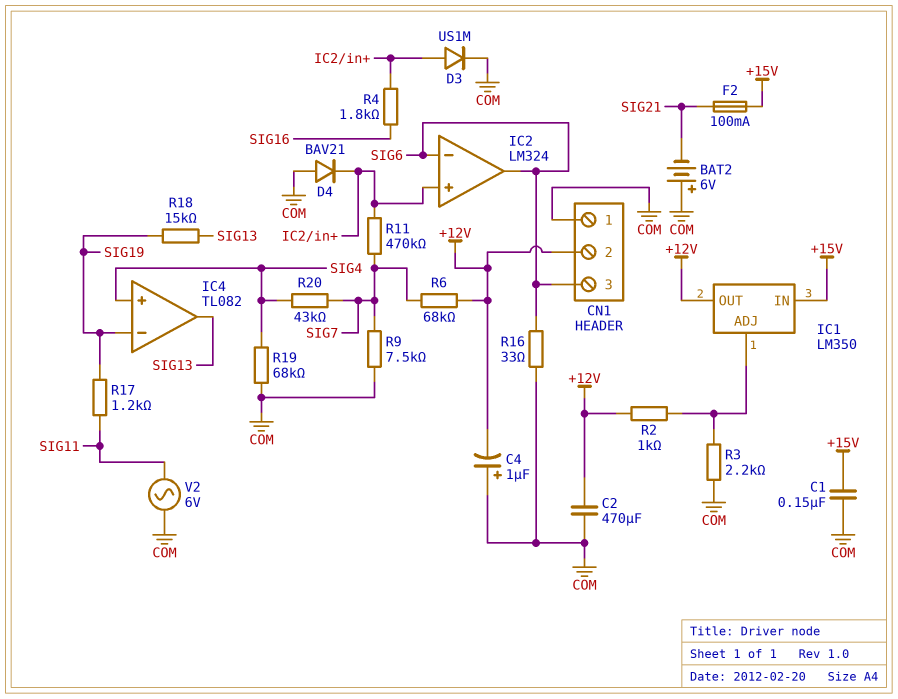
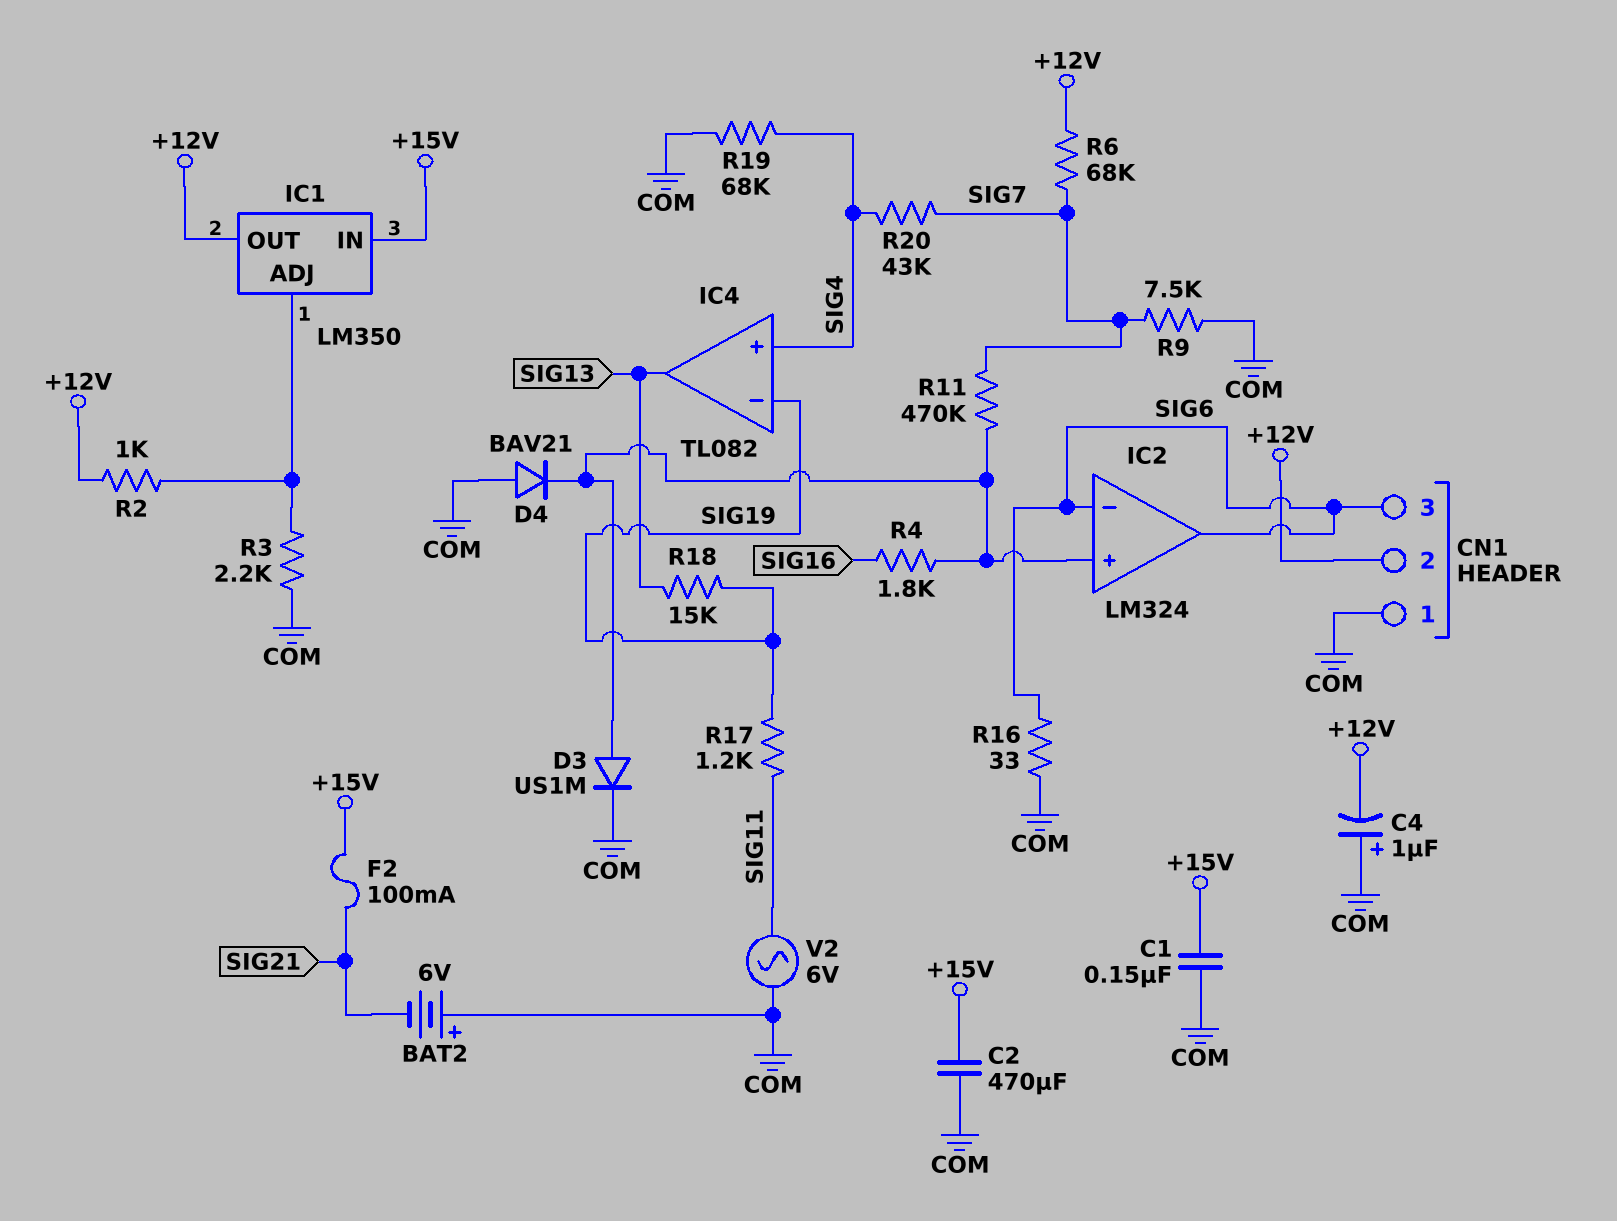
C2: 470uF (+12V, COM) -> 470uF (+15V, COM)

